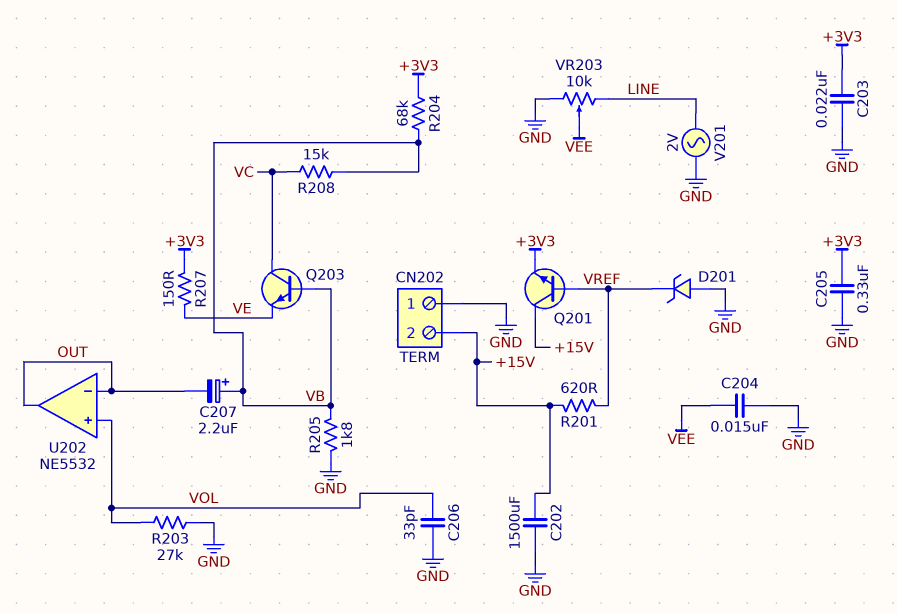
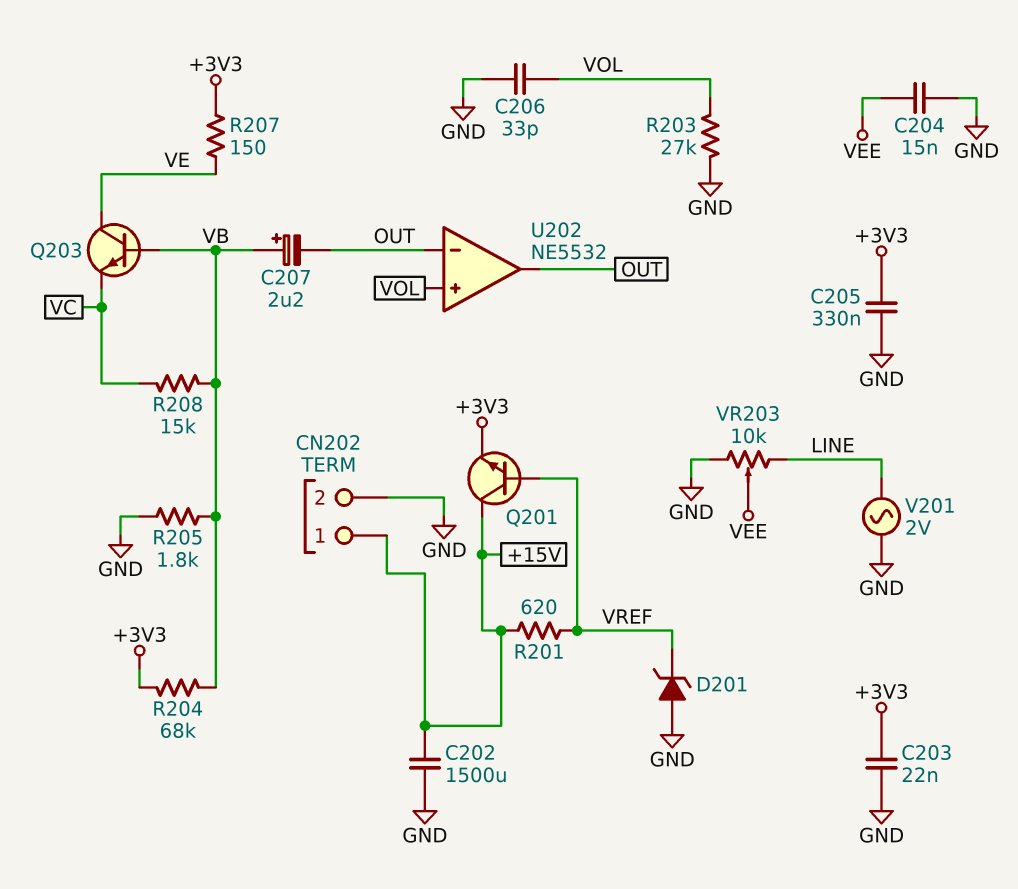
CN202 pin 1: GND -> +15V
CN202 pin 2: +15V -> GND
Q203: NPN (B VB, C VC, E VE) -> NPN (B VB, C VE, E VC)

